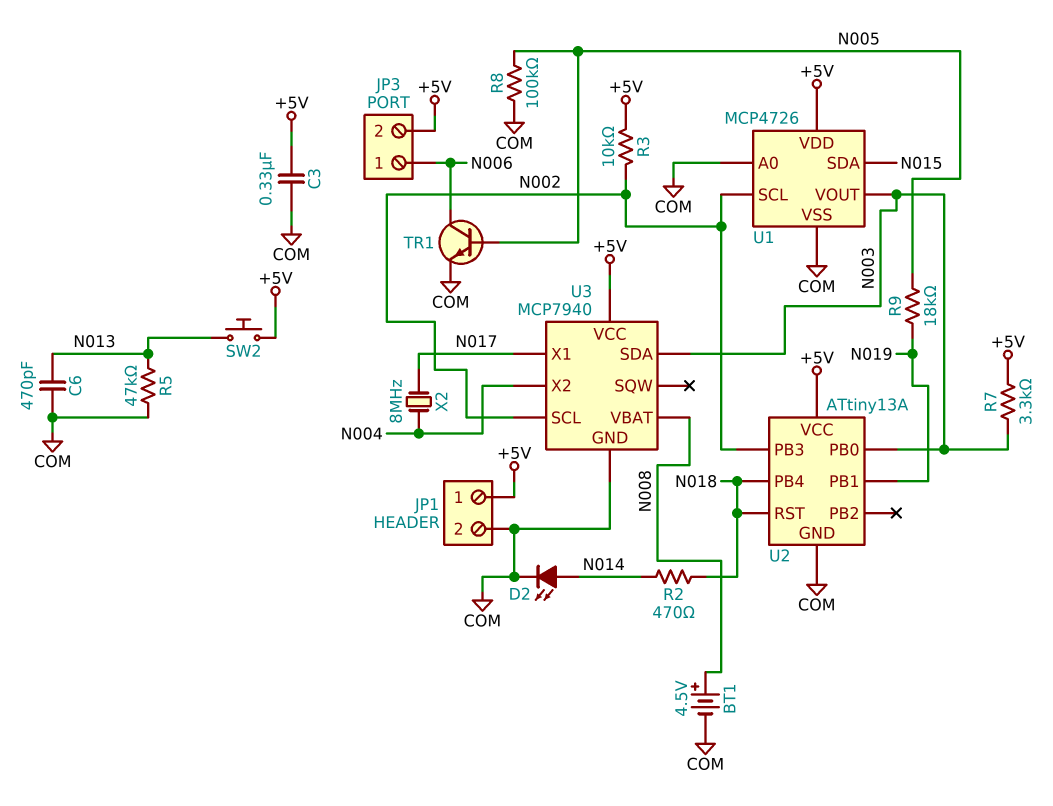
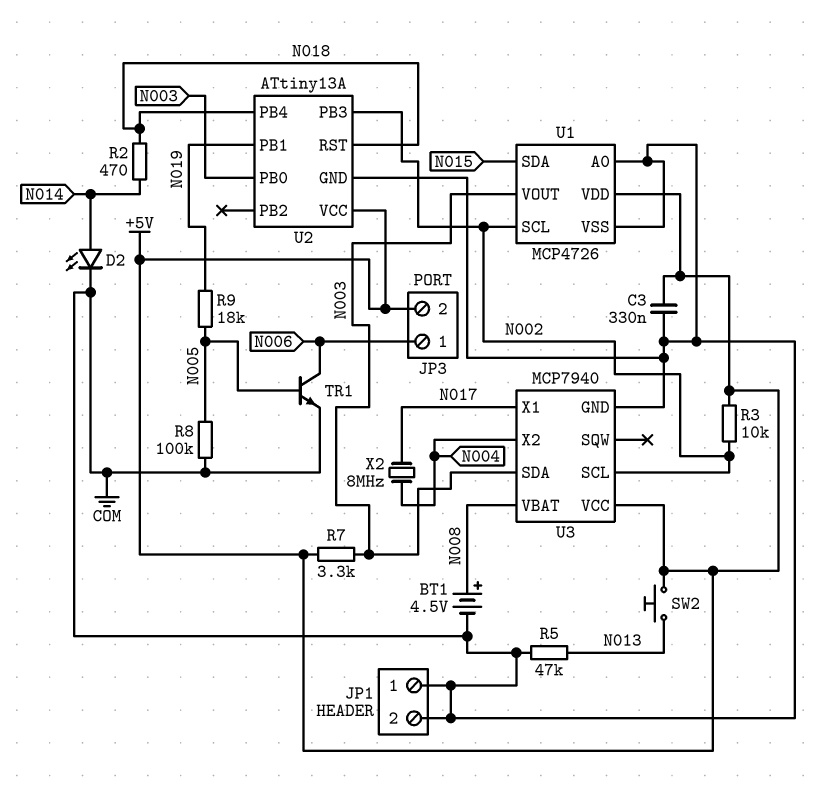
C6: 470pF (COM, N013) -> none
JP1 pin 1: +5V -> COM

